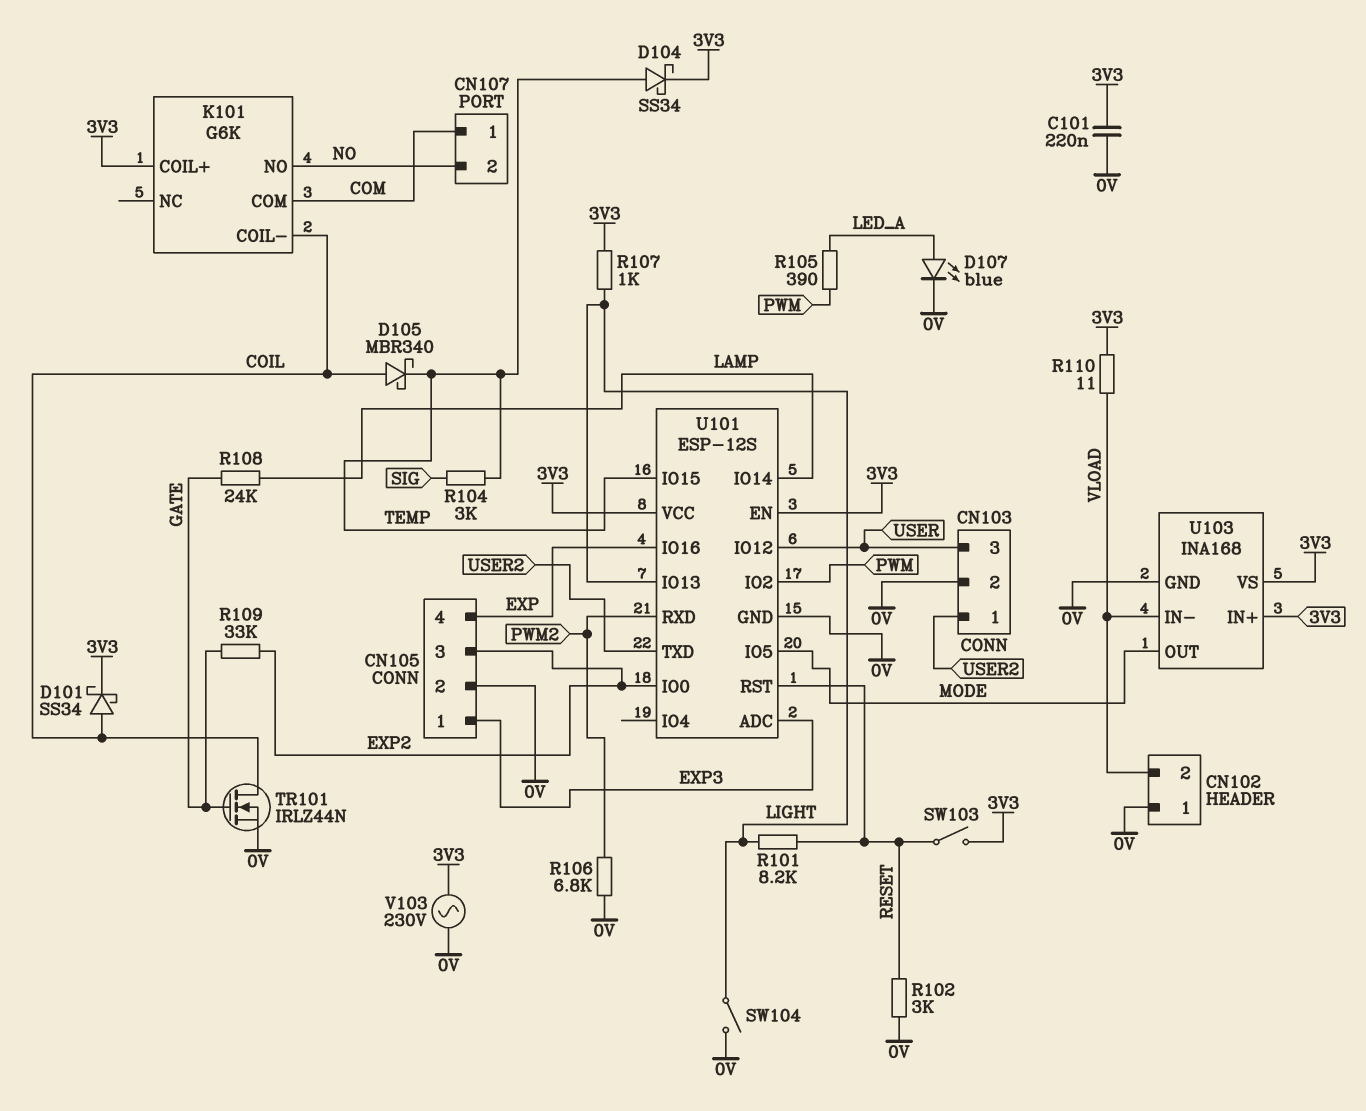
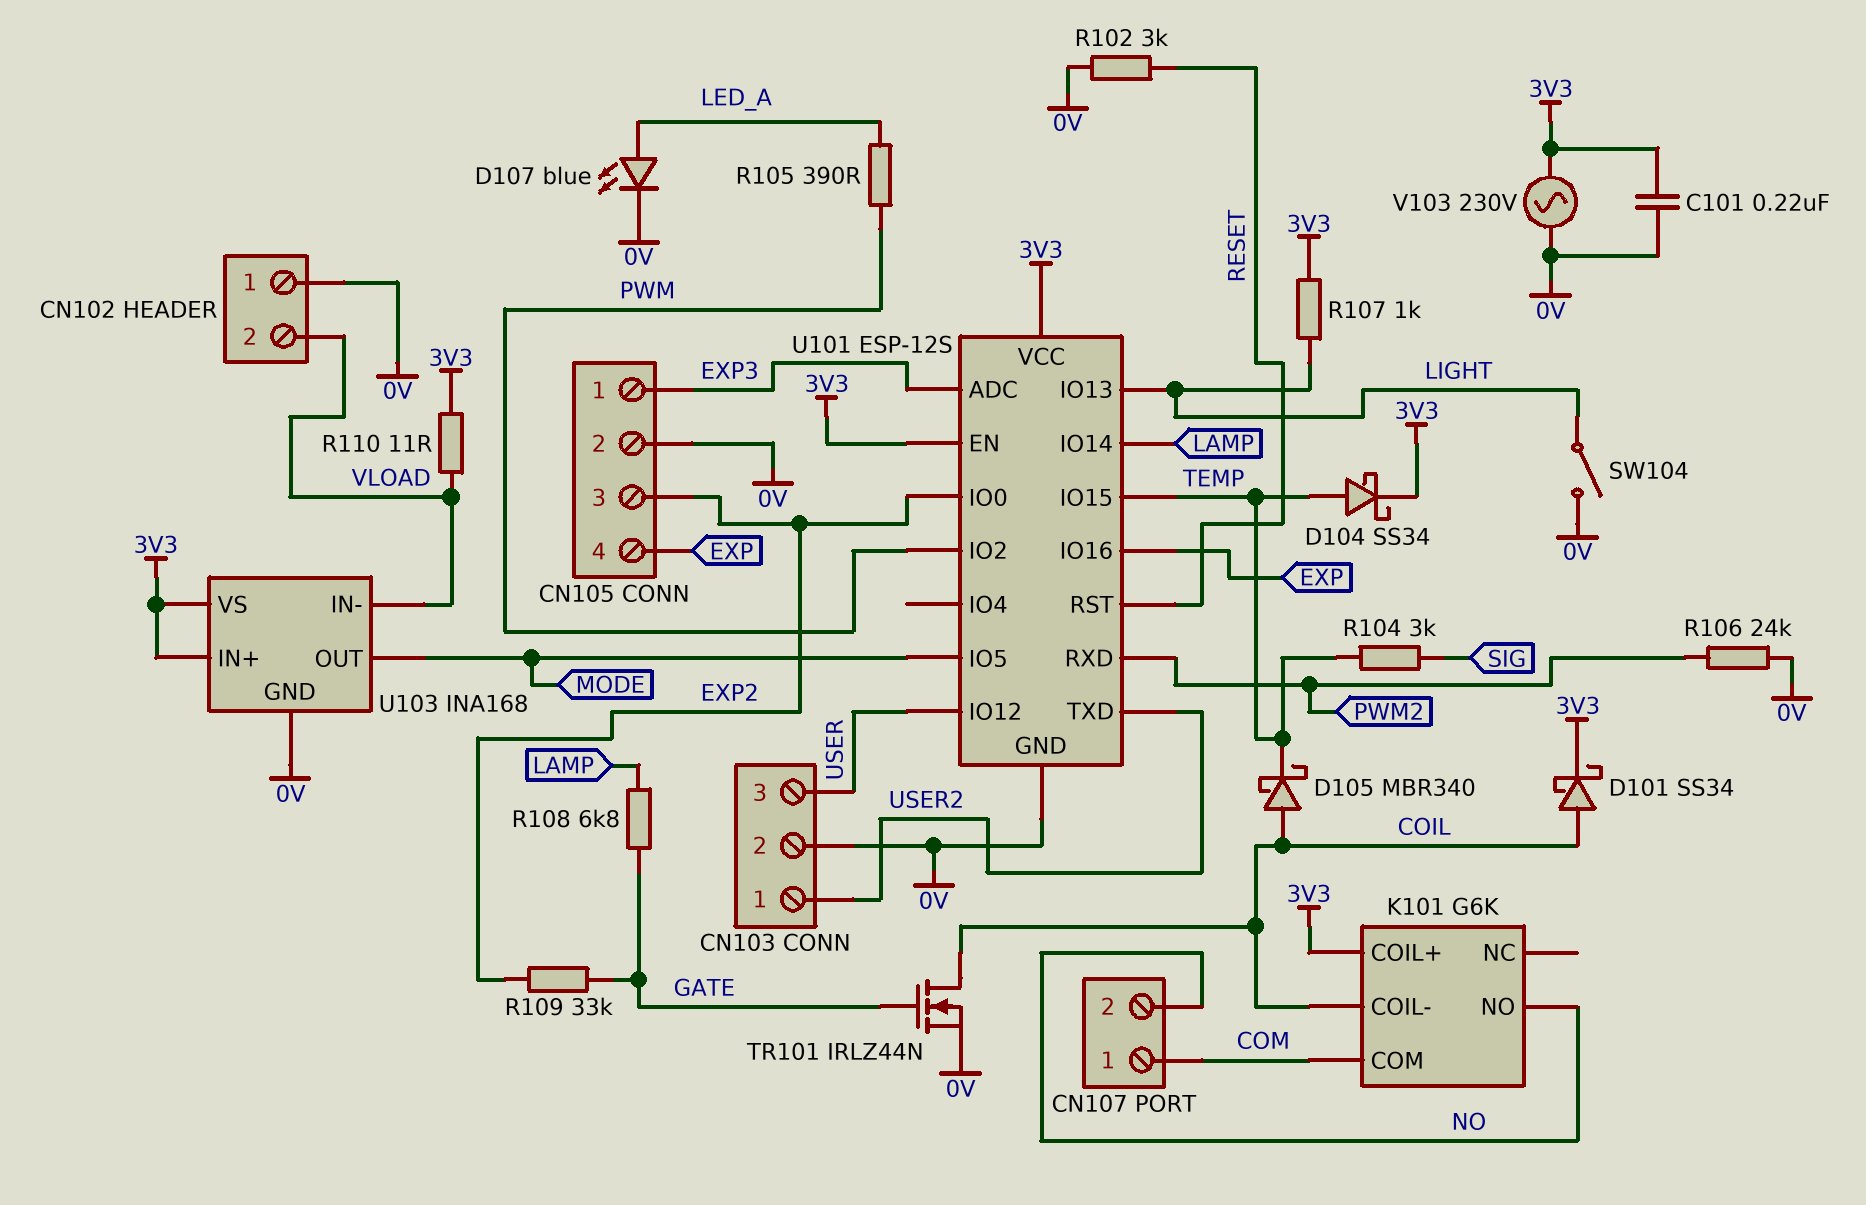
R101: 8.2k (LIGHT, RESET) -> none
R106: 6.8k (0V, PWM2) -> 24k (0V, PWM2)
R108: 24k (GATE, LAMP) -> 6.8k (GATE, LAMP)
SW103: switch (3V3, RESET) -> none

